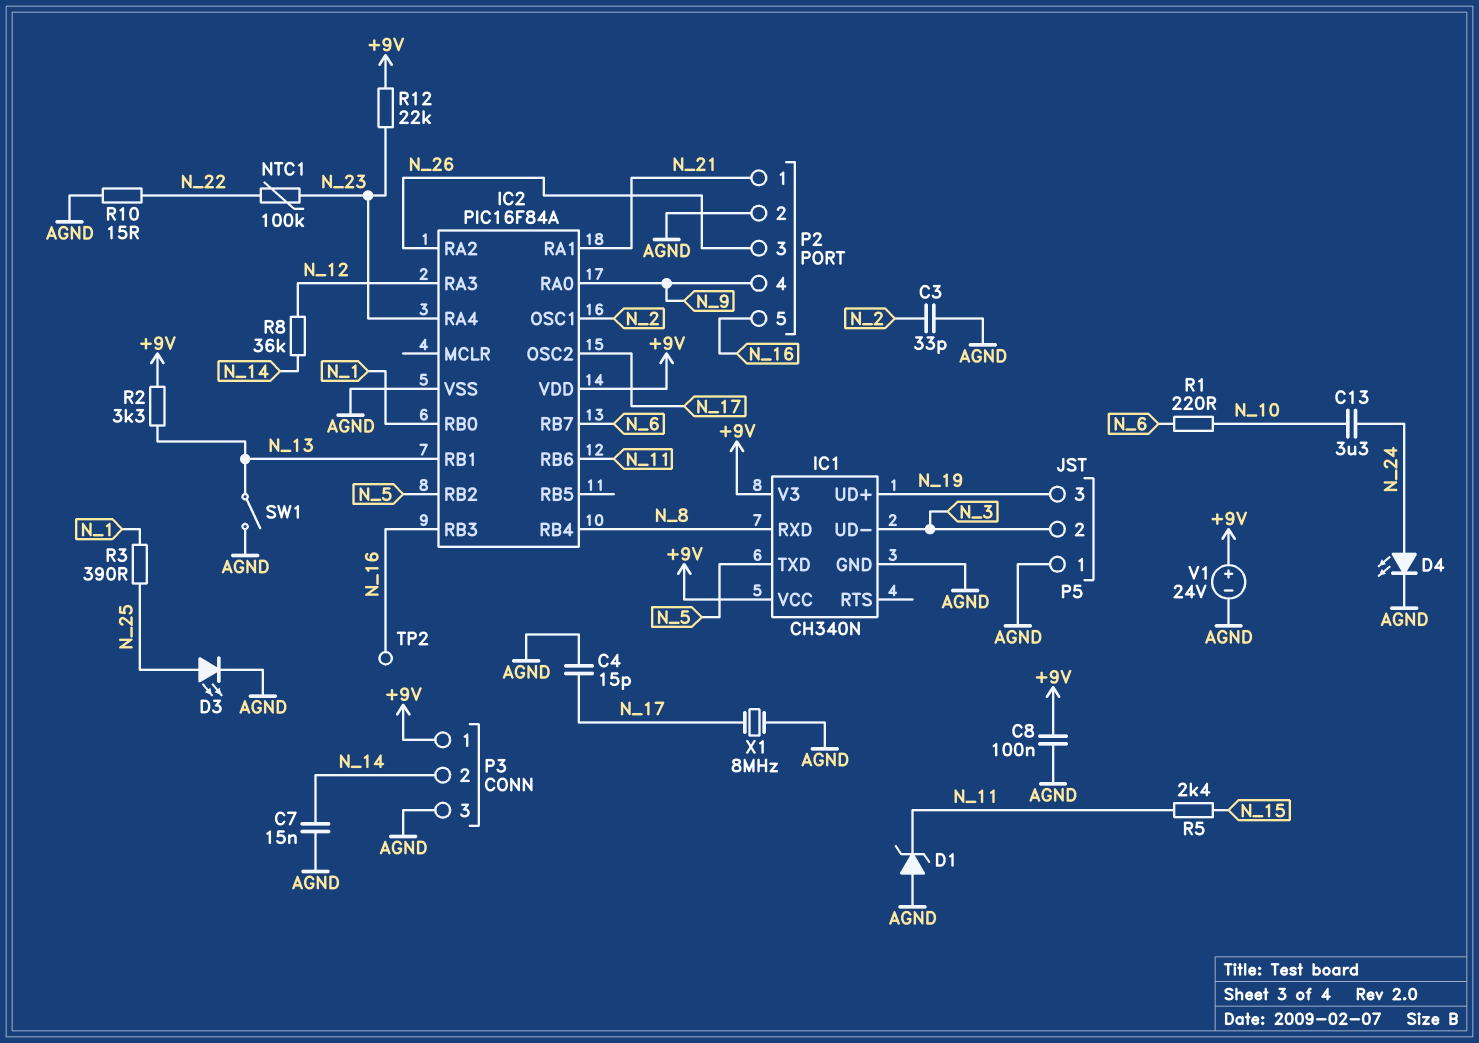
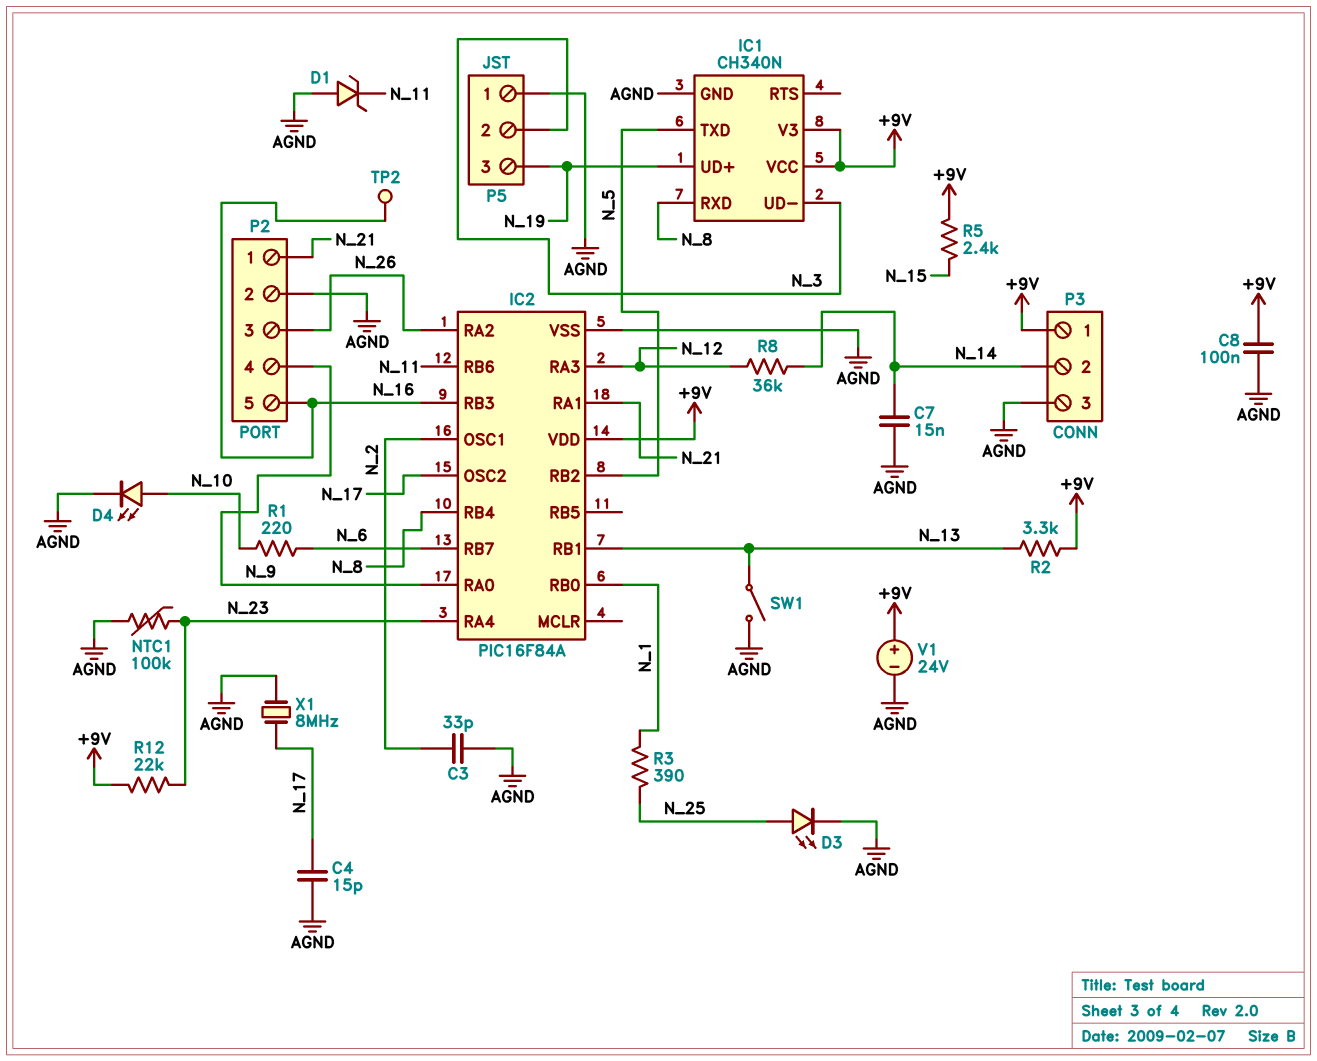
C13: 3.3uF (N_10, N_24) -> none
D4: LED (A N_24, K AGND) -> LED (A N_10, K AGND)
NTC1: 100k (N_22, N_23) -> 100k (AGND, N_23)
R5: 2.4k (N_11, N_15) -> 2.4k (+9V, N_15)
R10: 15 (AGND, N_22) -> none

